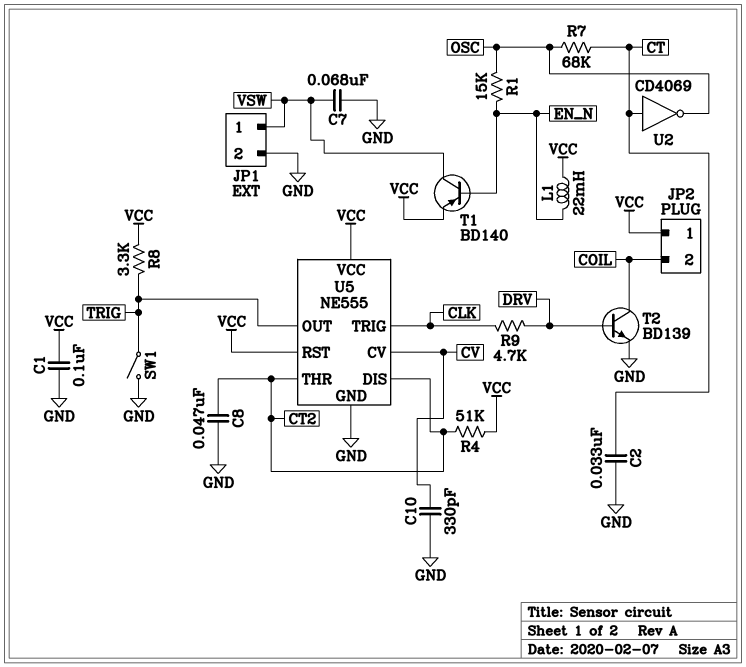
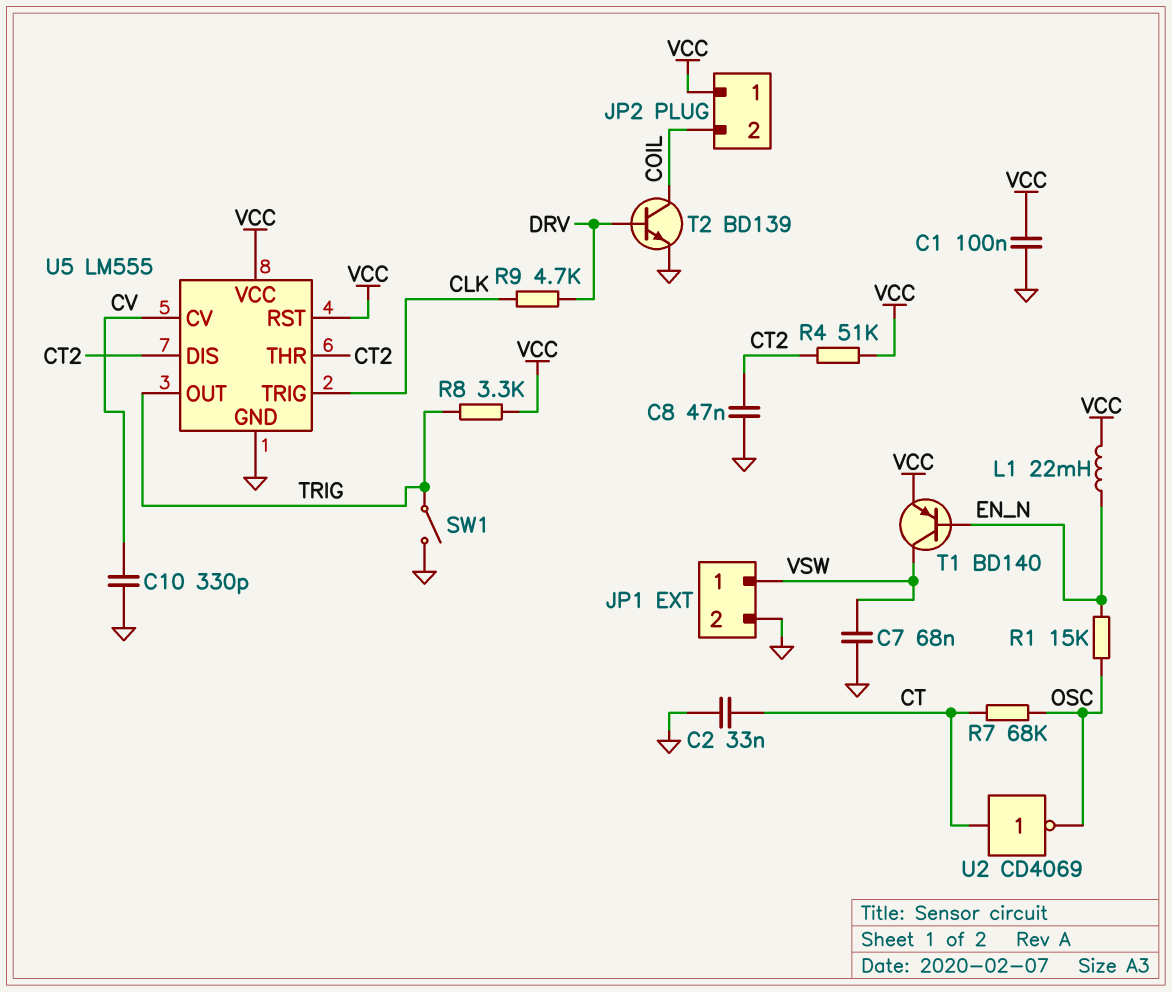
U5: NE555 -> LM555

